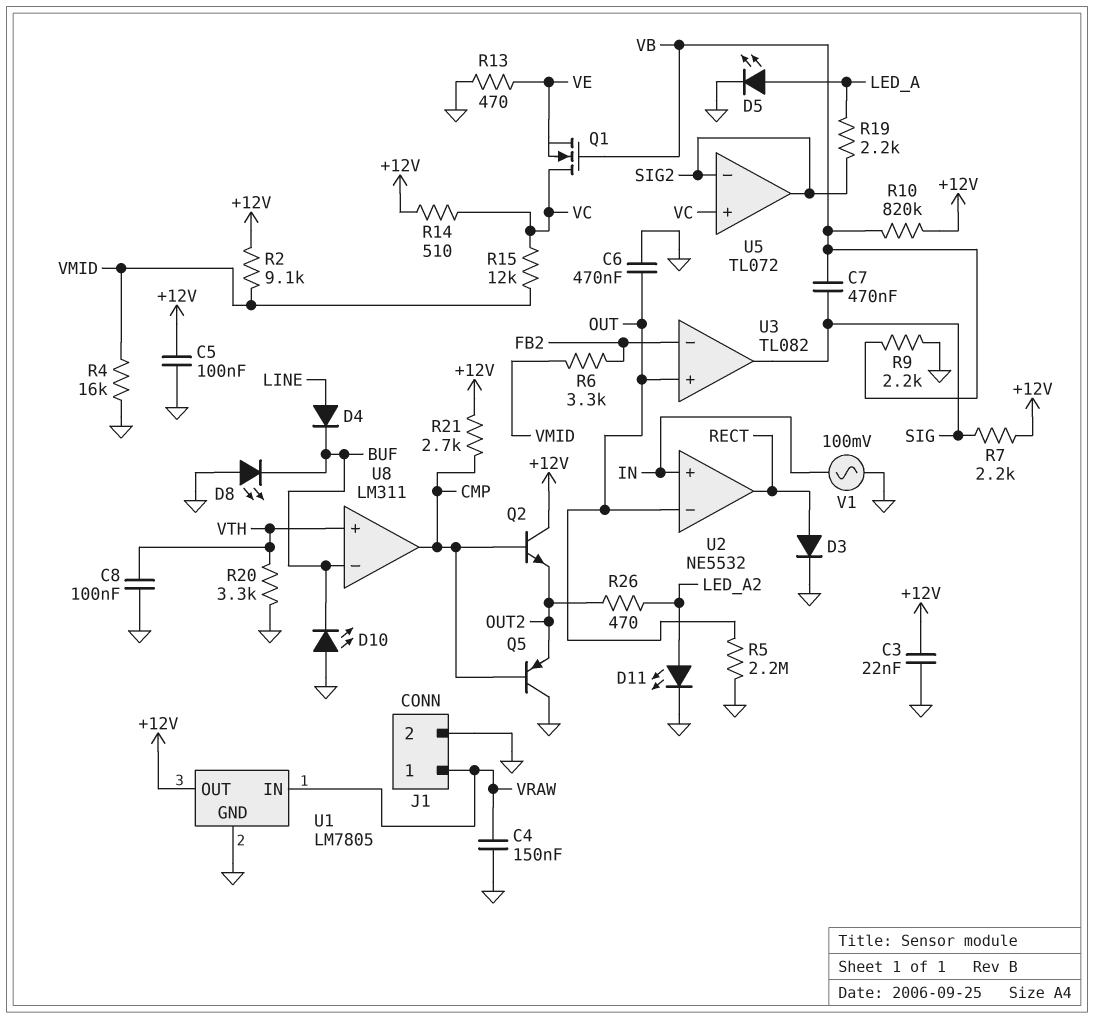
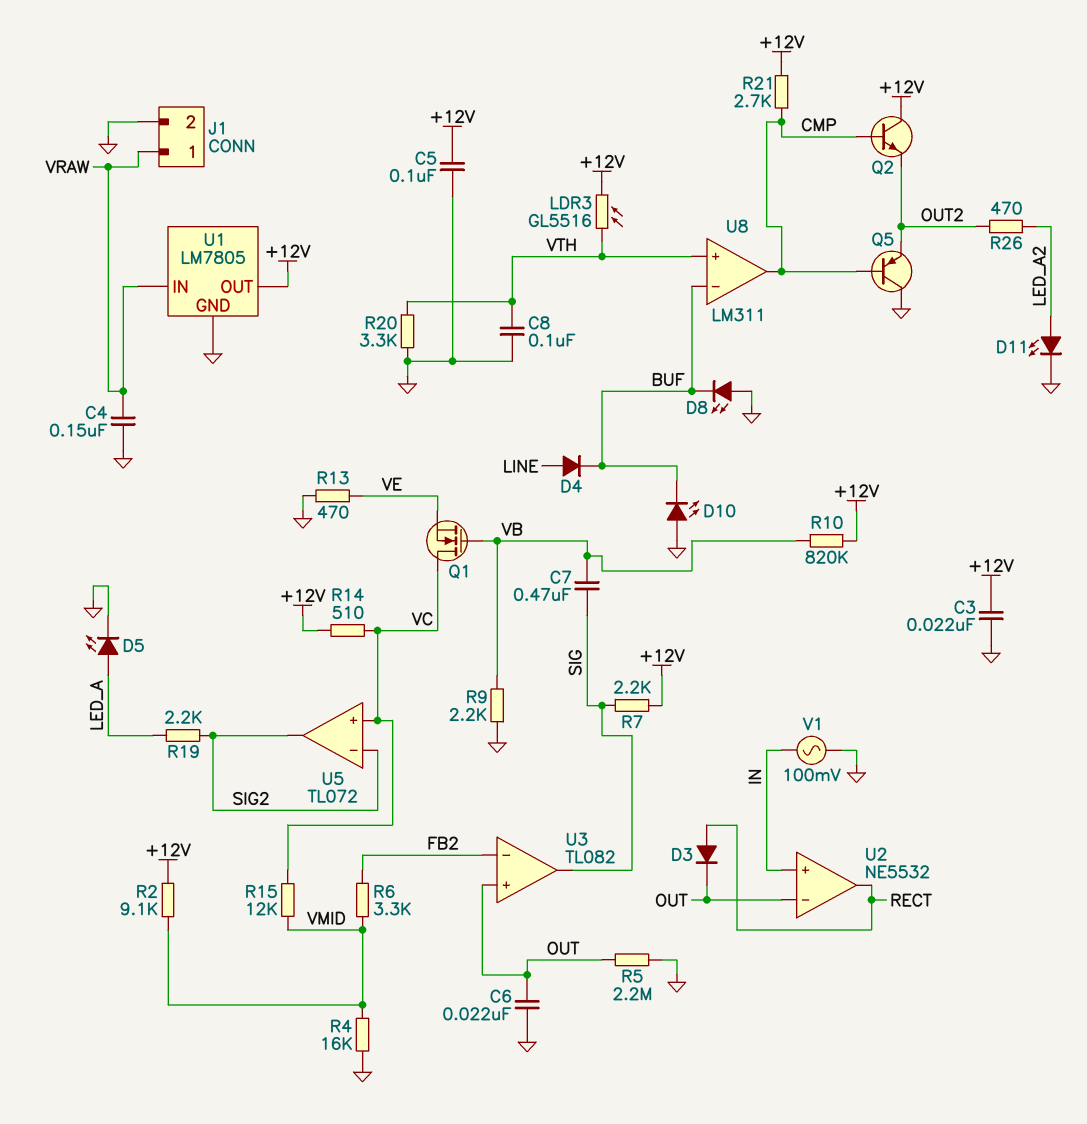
C6: 470nF (GND, OUT) -> 22nF (GND, OUT)
D3: diode (A RECT, K GND) -> diode (A RECT, K OUT)
LDR3: none -> GL5516 (+12V, VTH)

